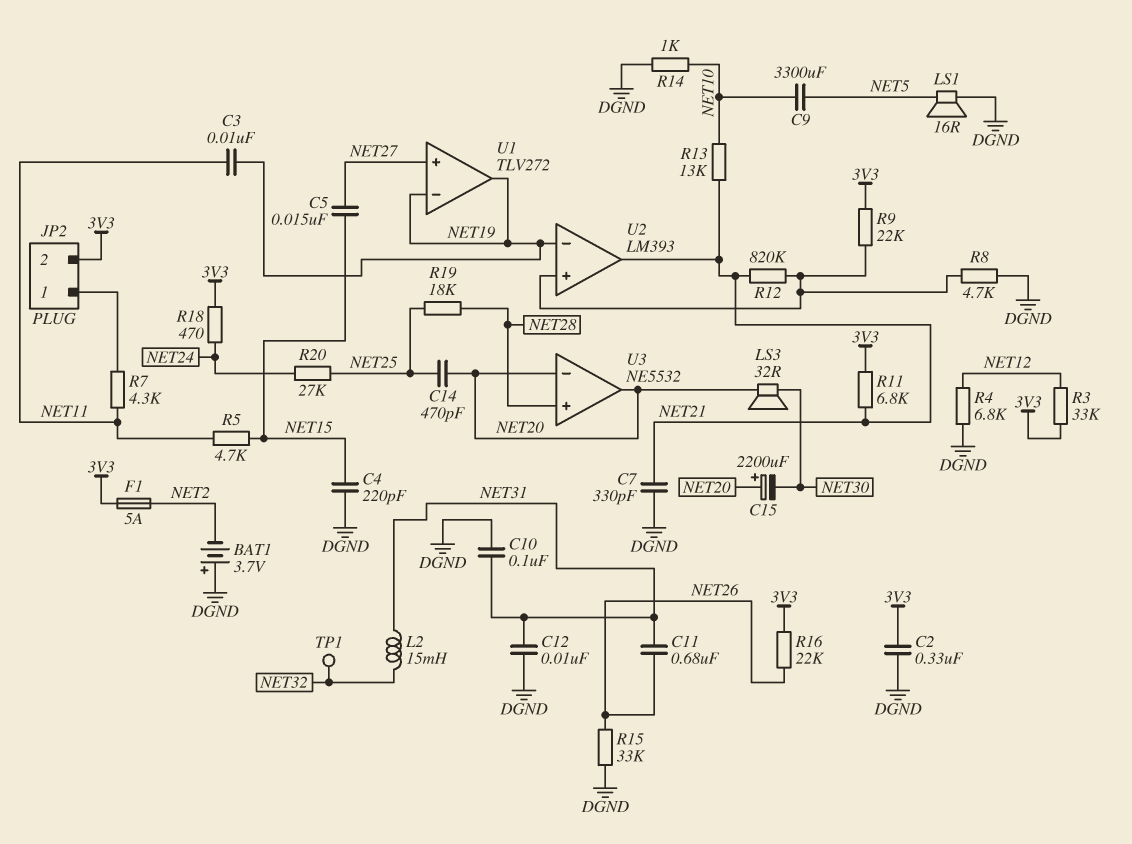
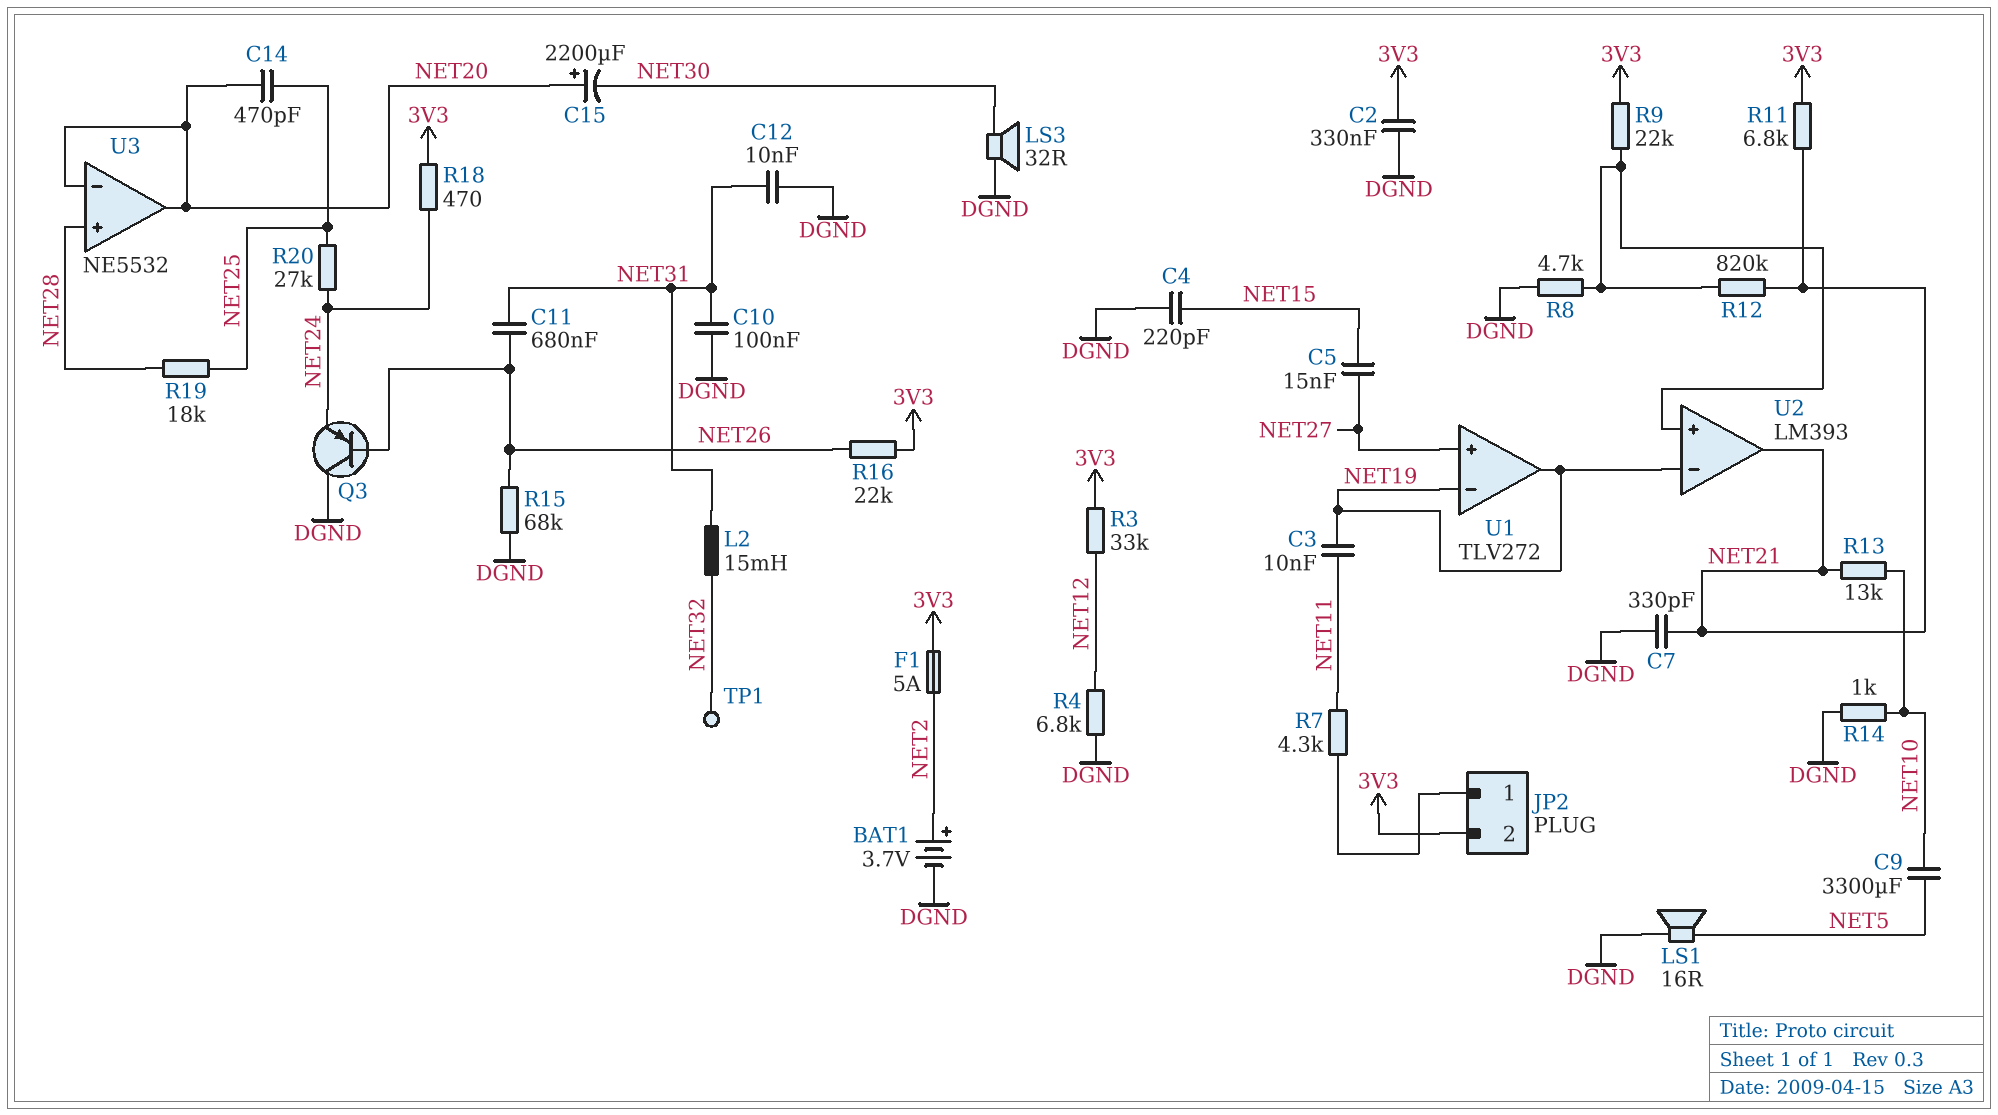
BAT1: 3.7V (plus DGND, minus NET2) -> 3.7V (plus NET2, minus DGND)
LS3: speaker 32R (NET20, NET30) -> speaker 32R (DGND, NET30)
Q3: none -> PNP (B NET26, C DGND, E NET24)
R5: 4.7k (NET11, NET15) -> none
R15: 33k (DGND, NET26) -> 68k (DGND, NET26)

